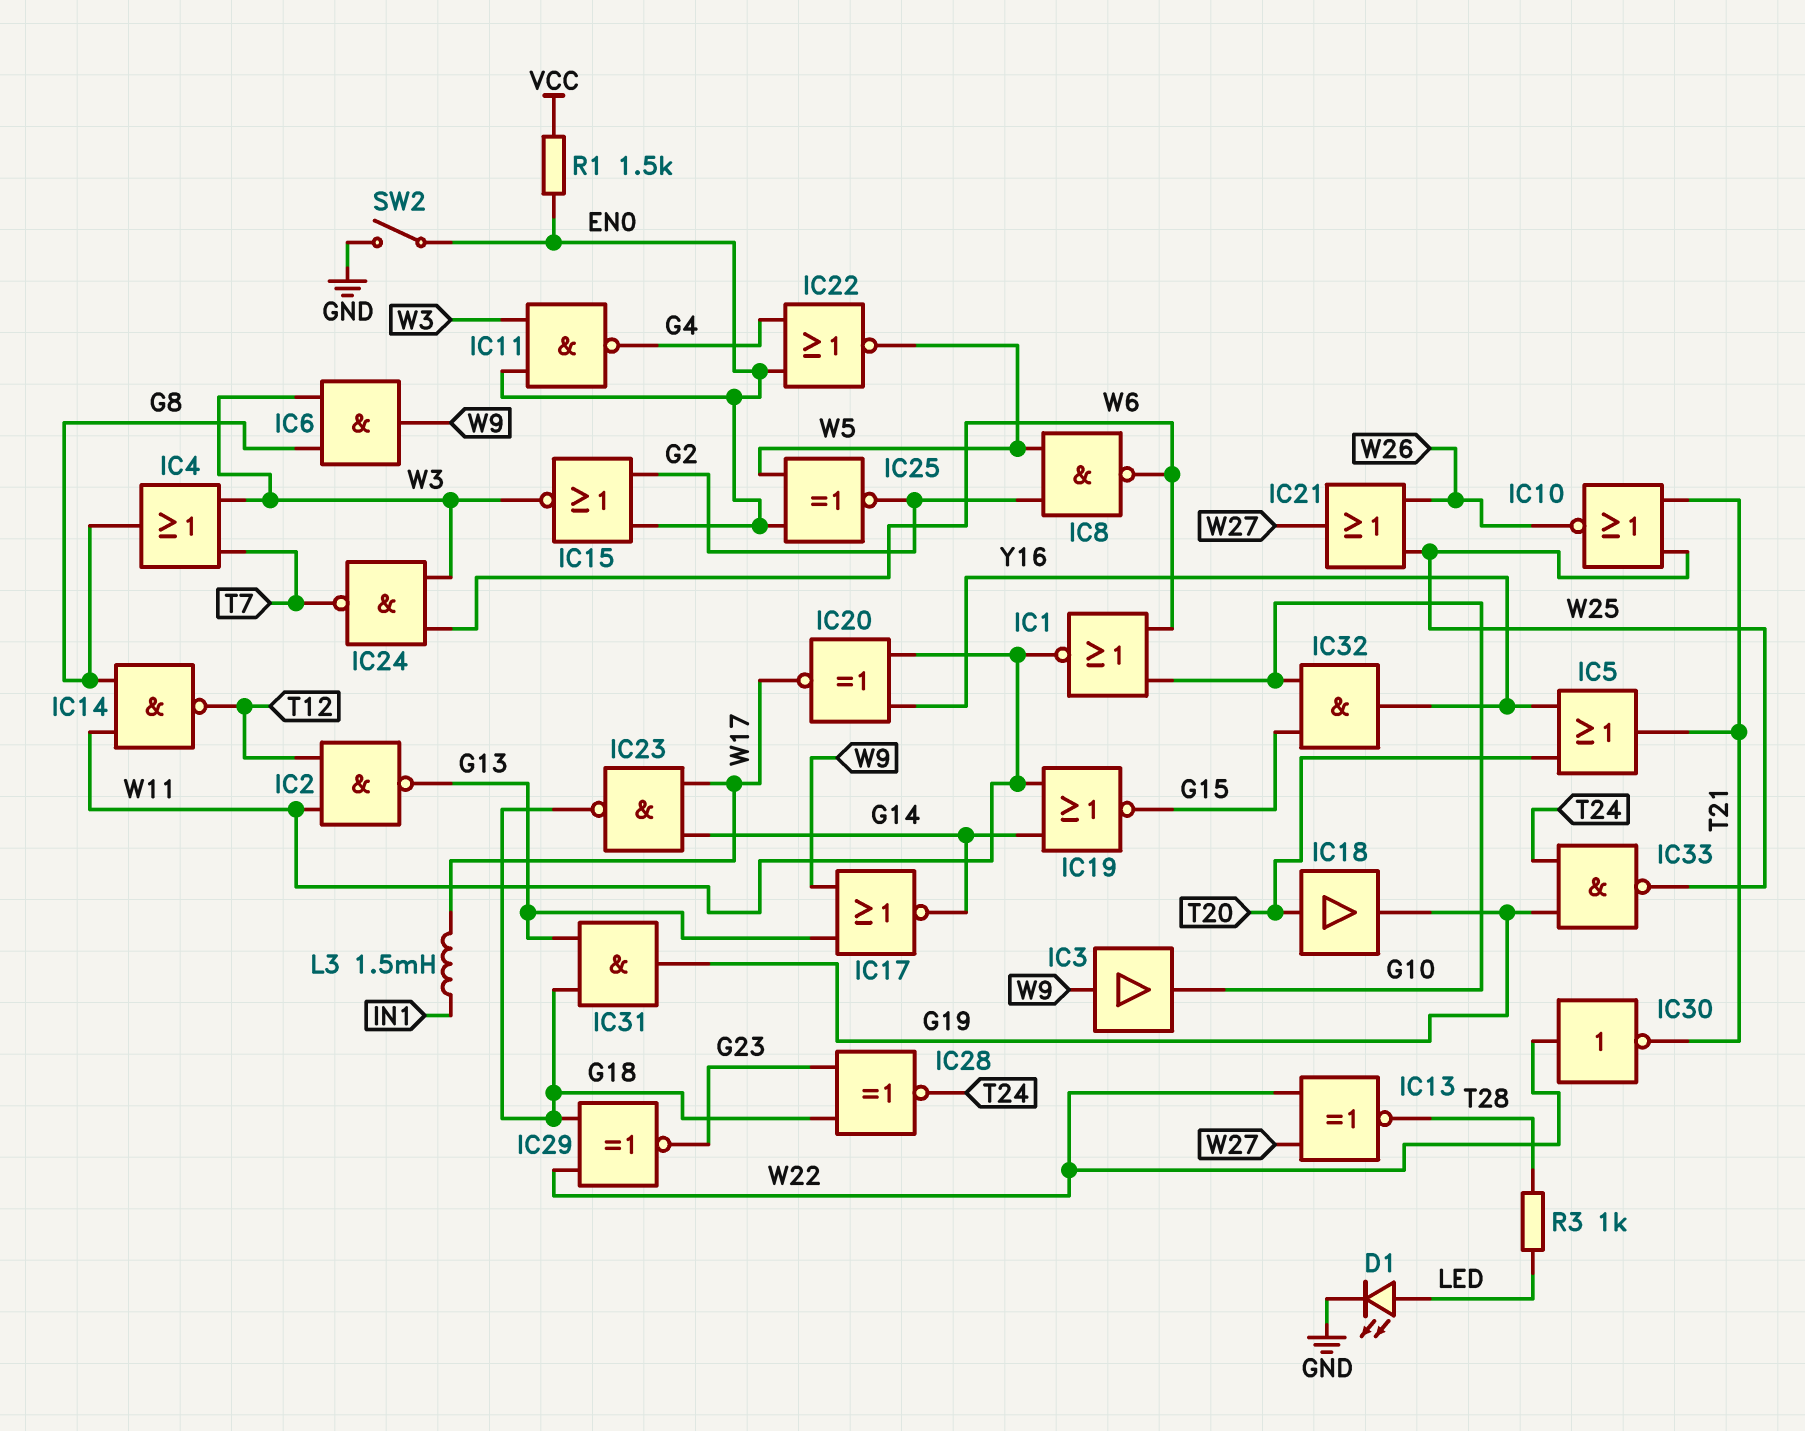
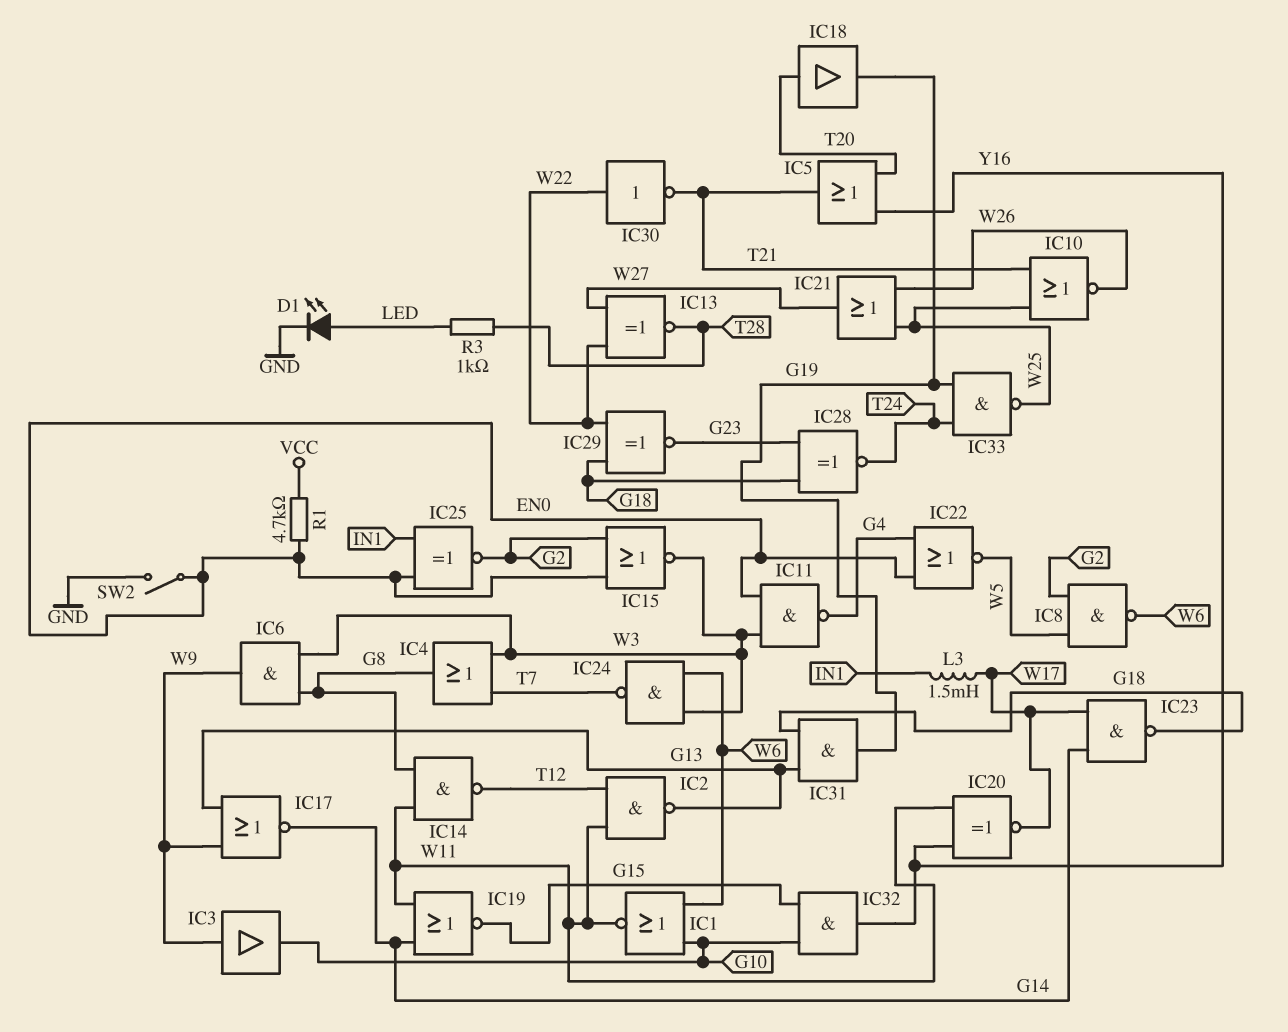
IC25: XNOR (in EN0, in W5, out G2) -> XNOR (in EN0, in IN1, out G2)
R1: 1.5k (EN0, VCC) -> 4.7k (EN0, VCC)

